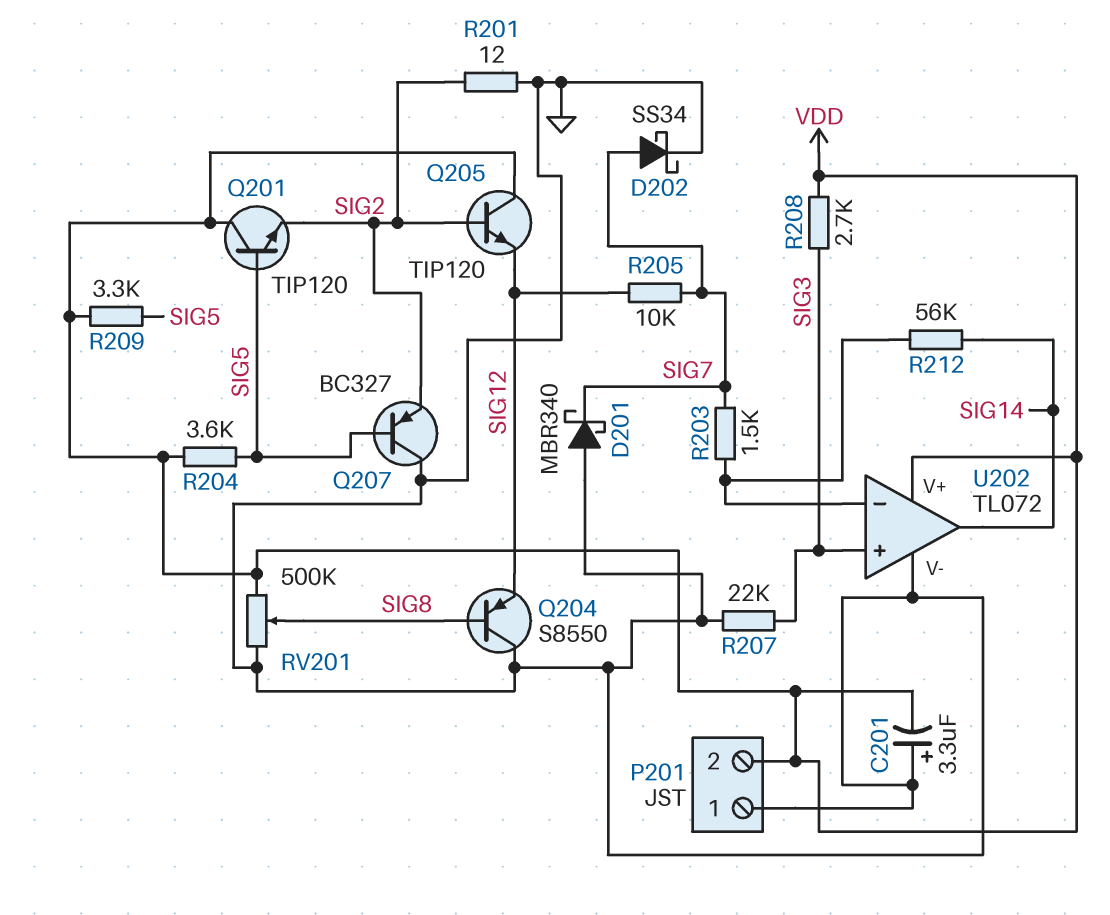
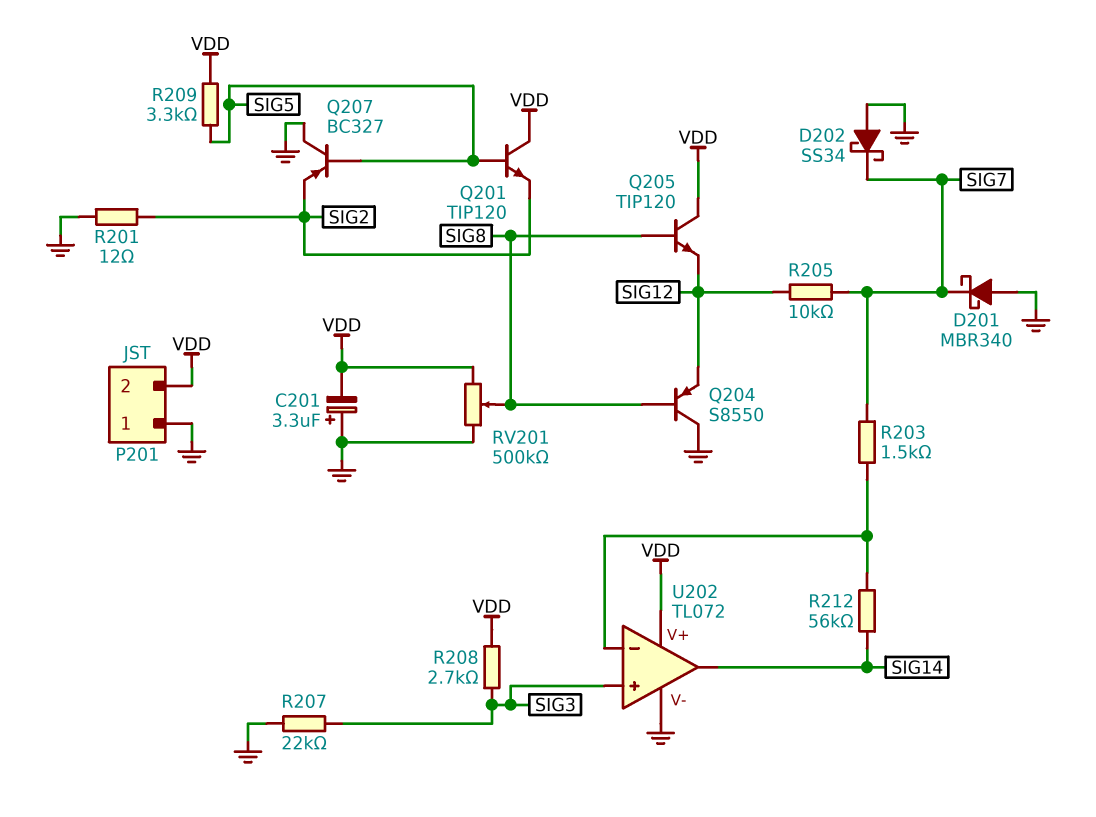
D202: schottky SS34 (A SIG7, K GND) -> schottky SS34 (A GND, K SIG7)
Q205: NPN TIP120 (B SIG2, C VDD, E SIG12) -> NPN TIP120 (B SIG8, C VDD, E SIG12)
R204: 3.6k (SIG5, VDD) -> none

